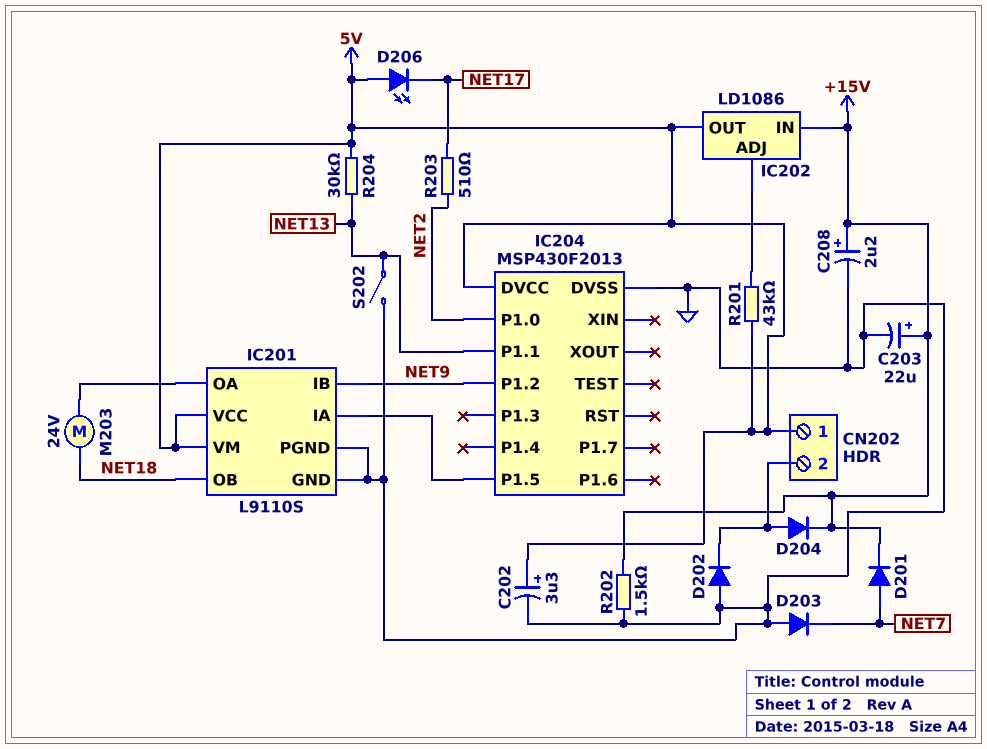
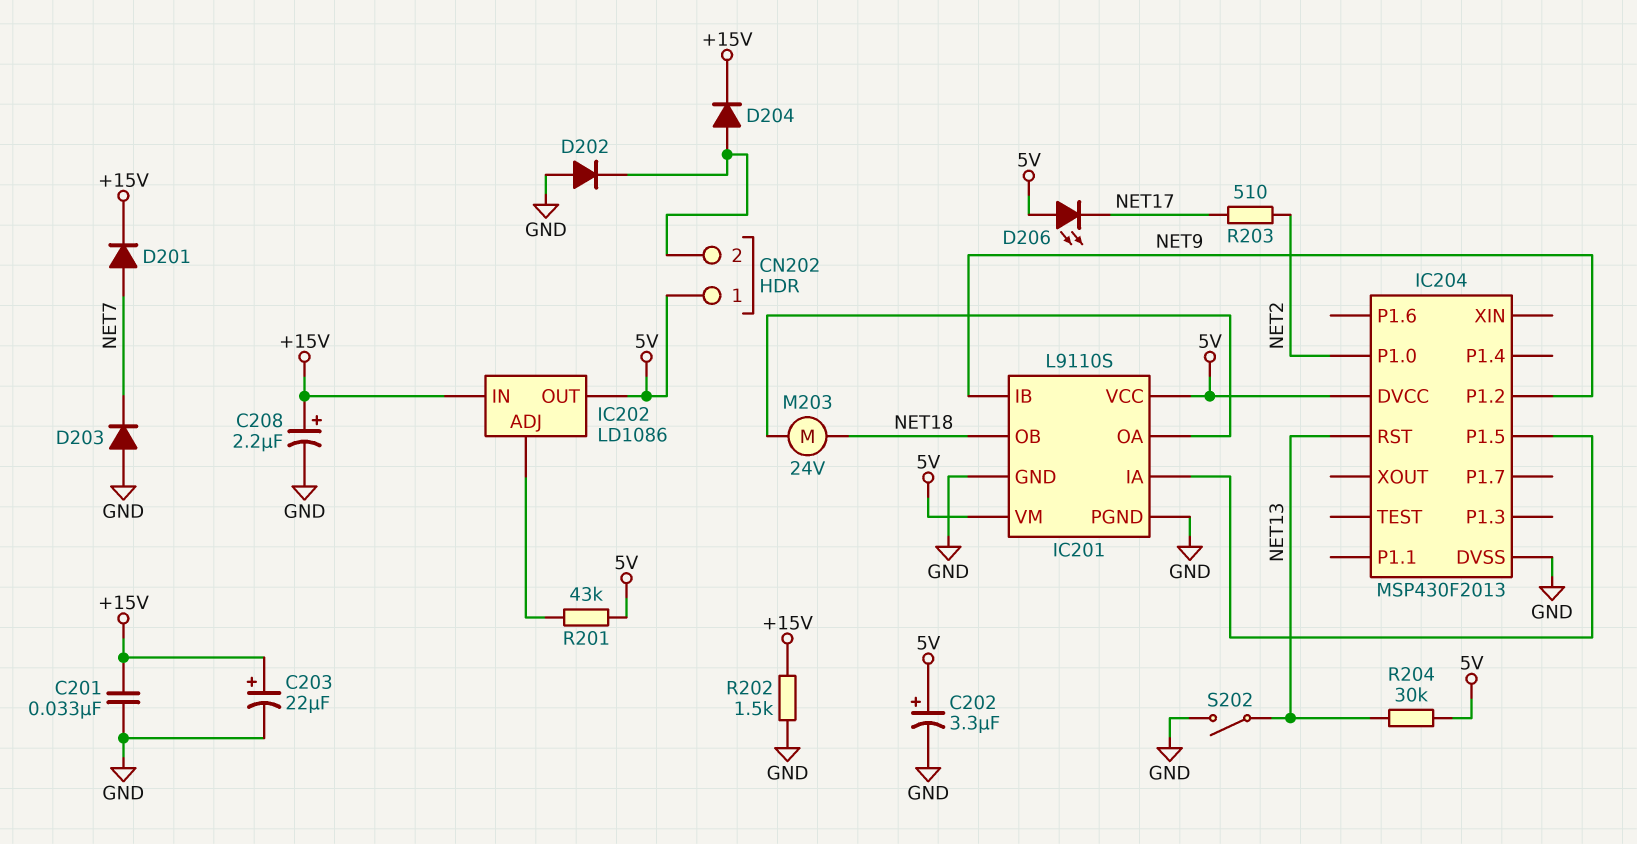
C201: none -> 33nF (+15V, GND)
IC204 pin P1.1: NET13 -> none
IC204 pin RST: none -> NET13

